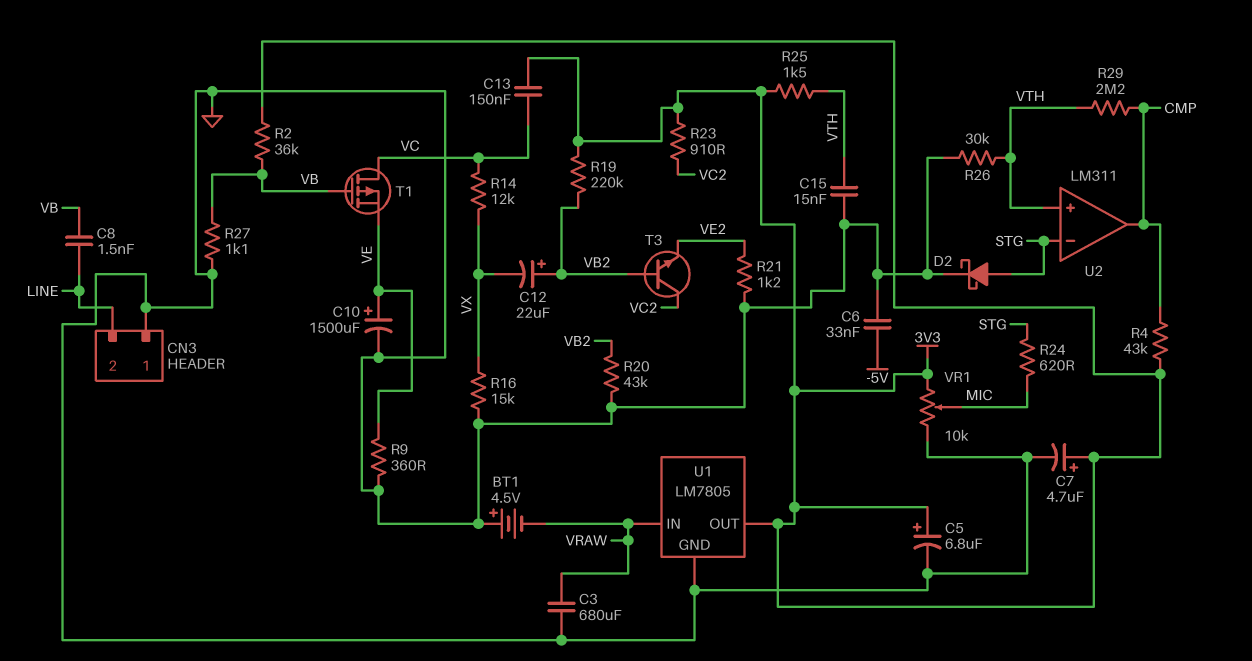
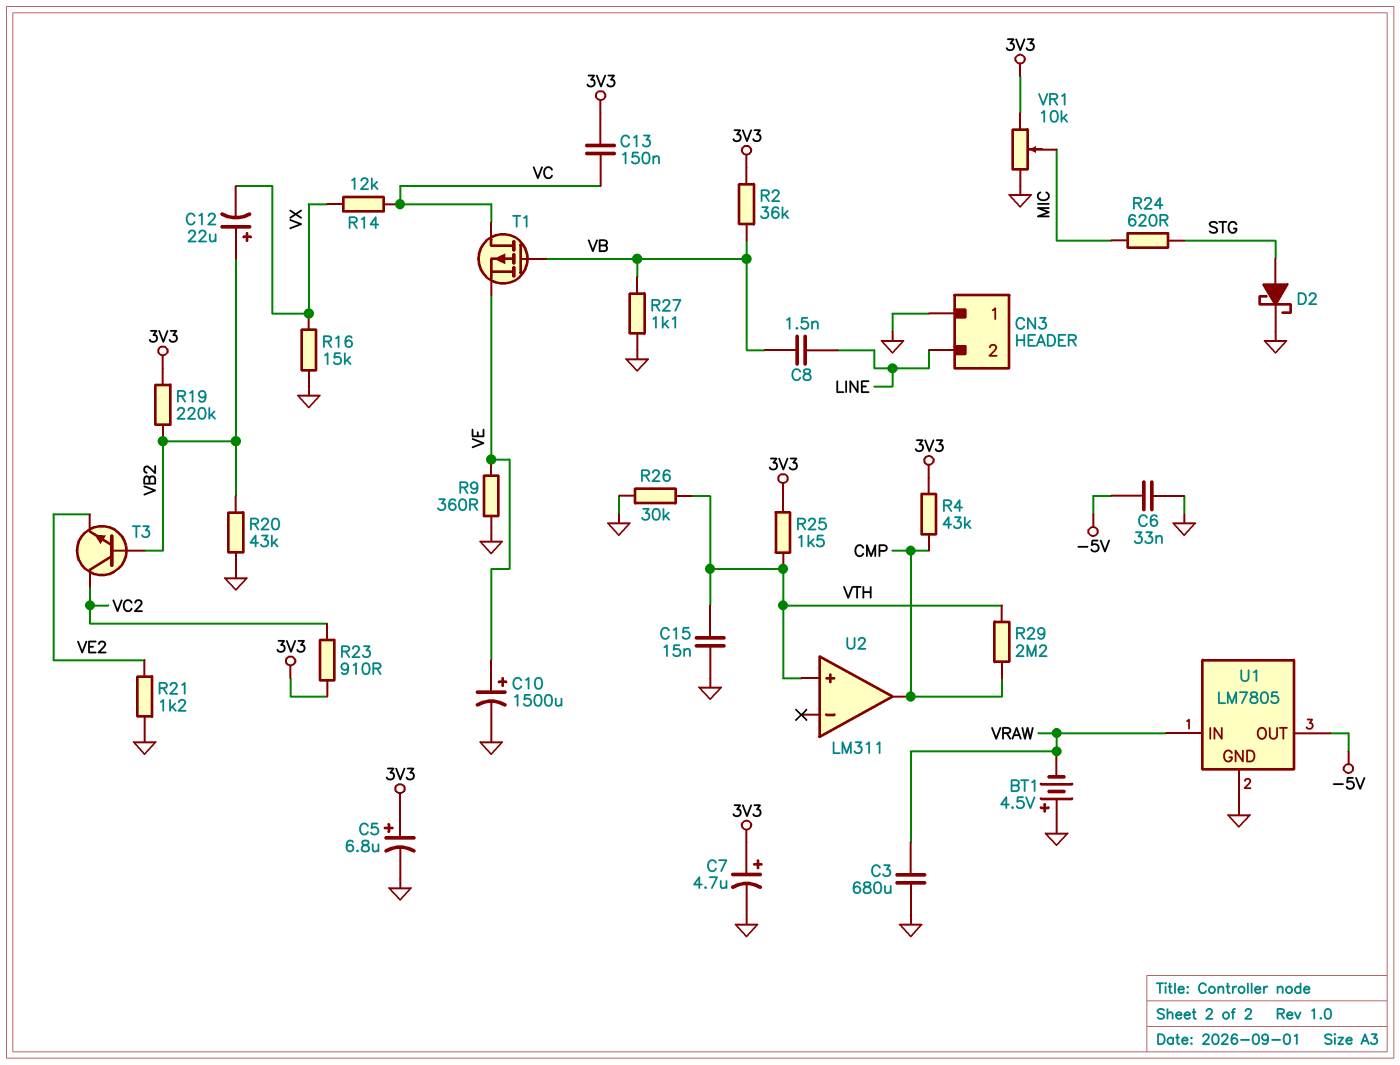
U1 pin OUT: 3V3 -> -5V
U2 pin in-: STG -> none

